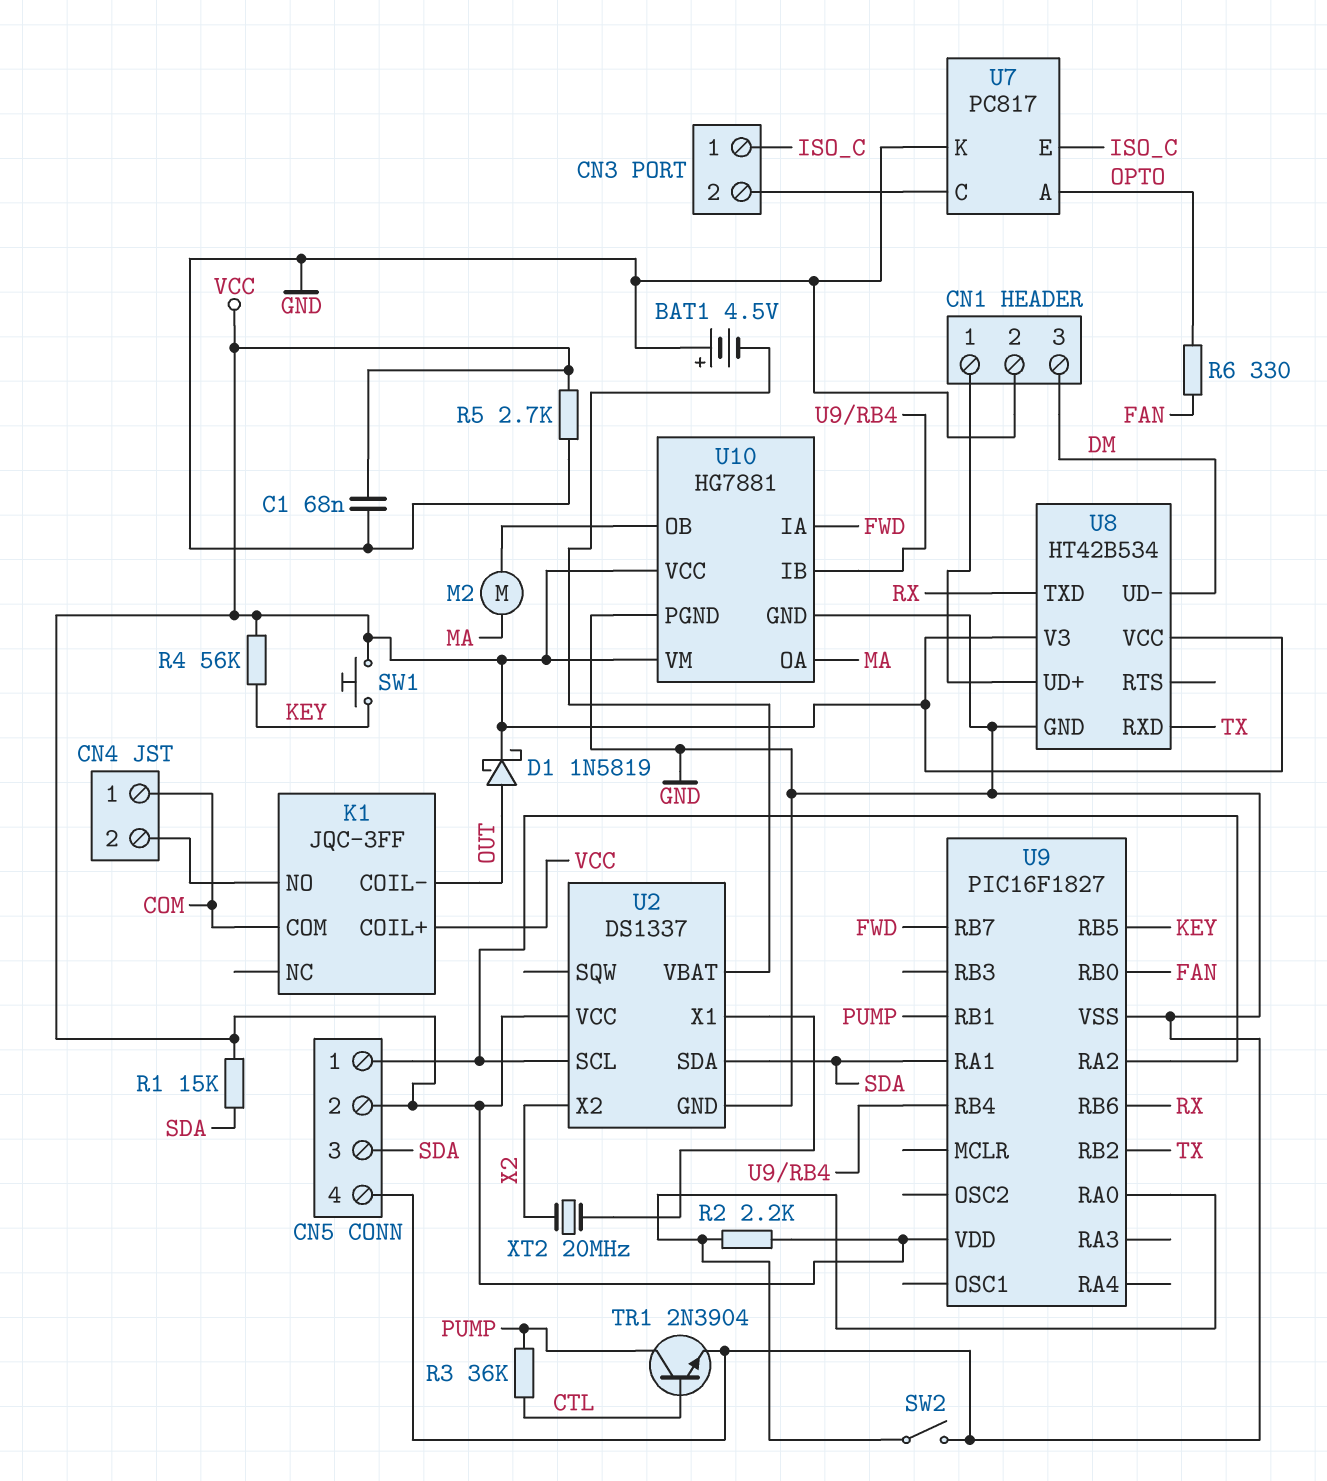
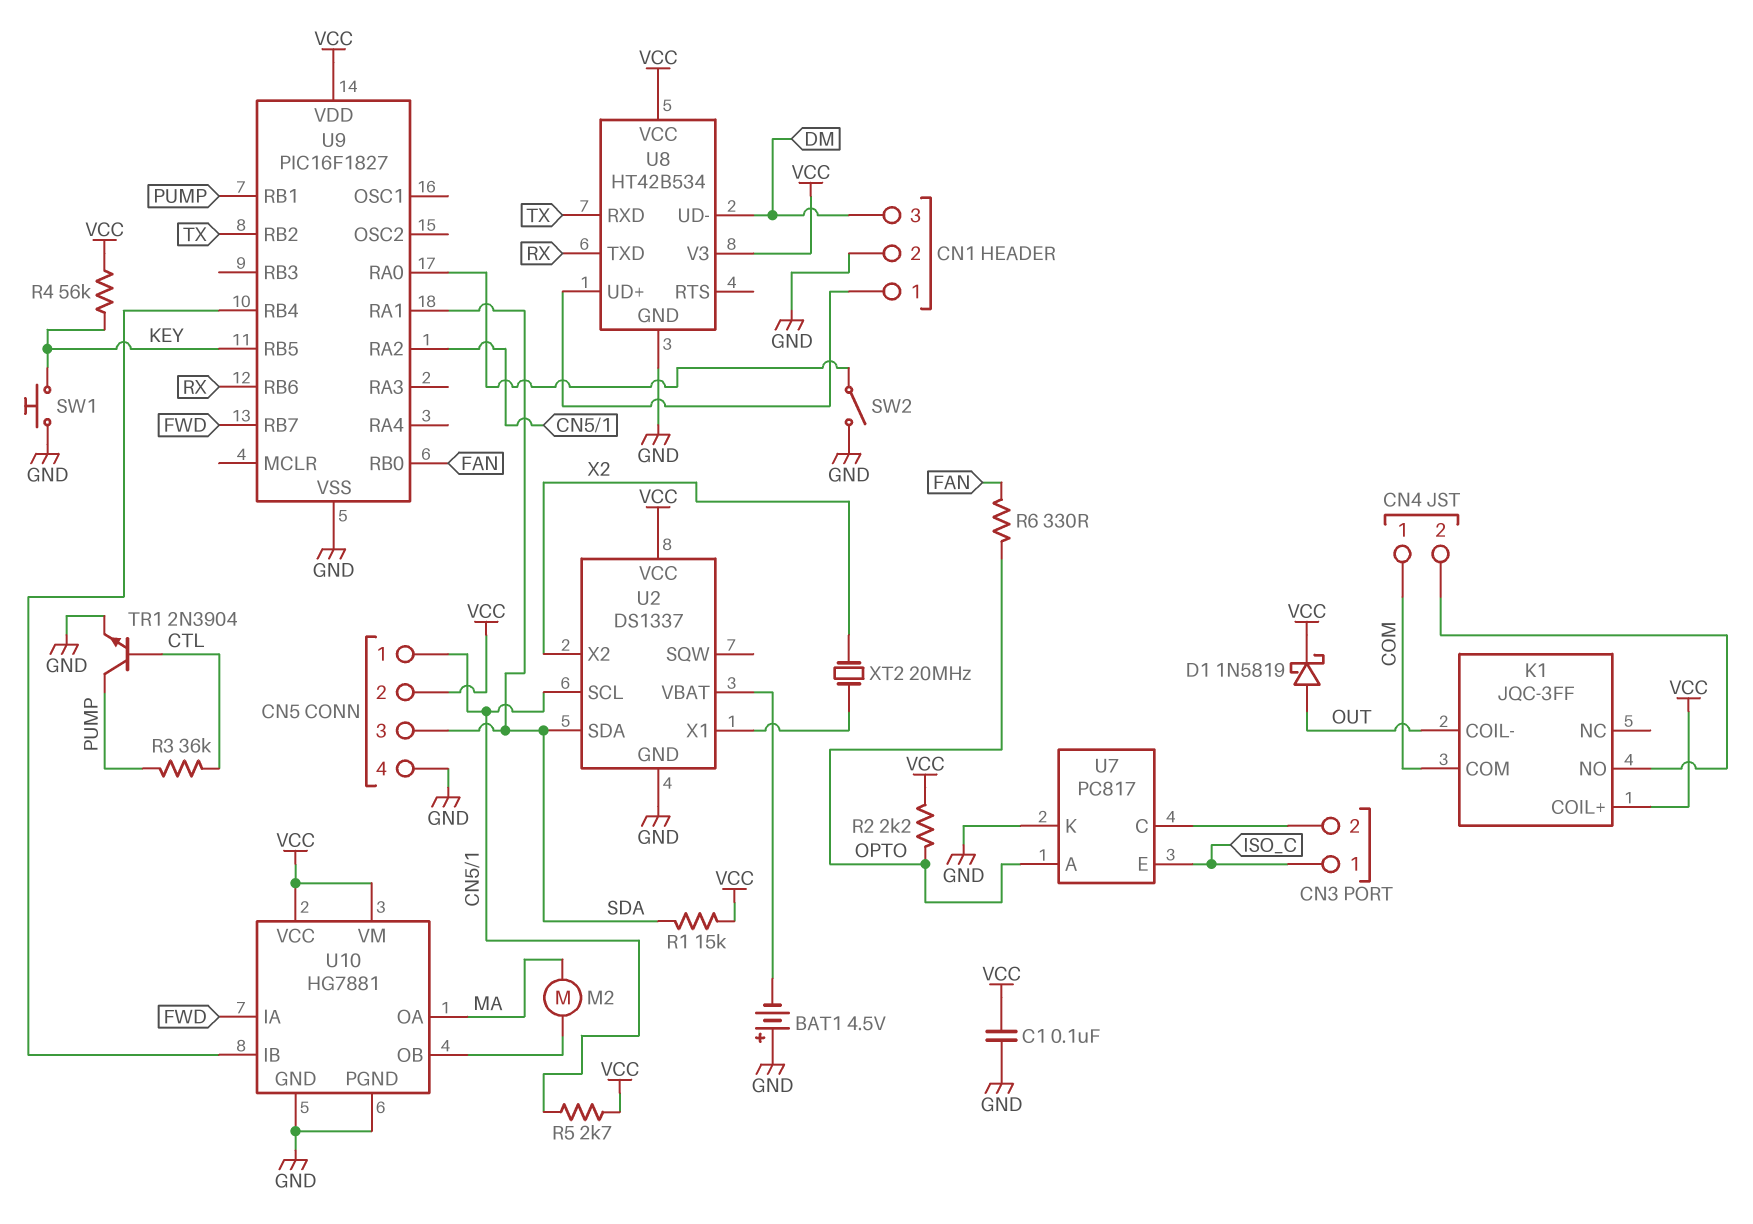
C1: 68nF (GND, VCC) -> 100nF (GND, VCC)
R2: 2.2k (U9/RA0, VCC) -> 2.2k (OPTO, VCC)
R5: 2.7k (GND, VCC) -> 2.7k (CN5/1, VCC)
SW1: button (KEY, VCC) -> button (GND, KEY)

